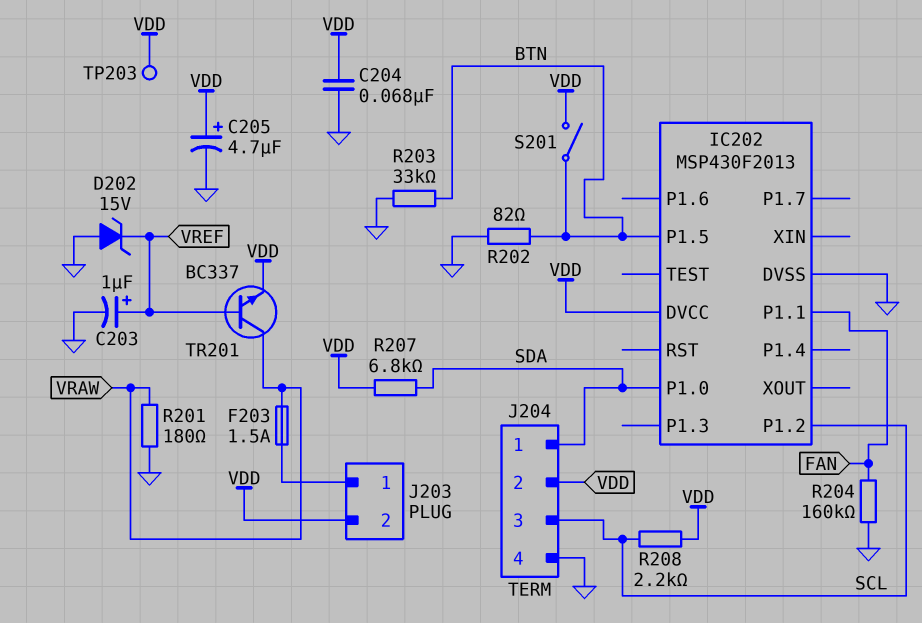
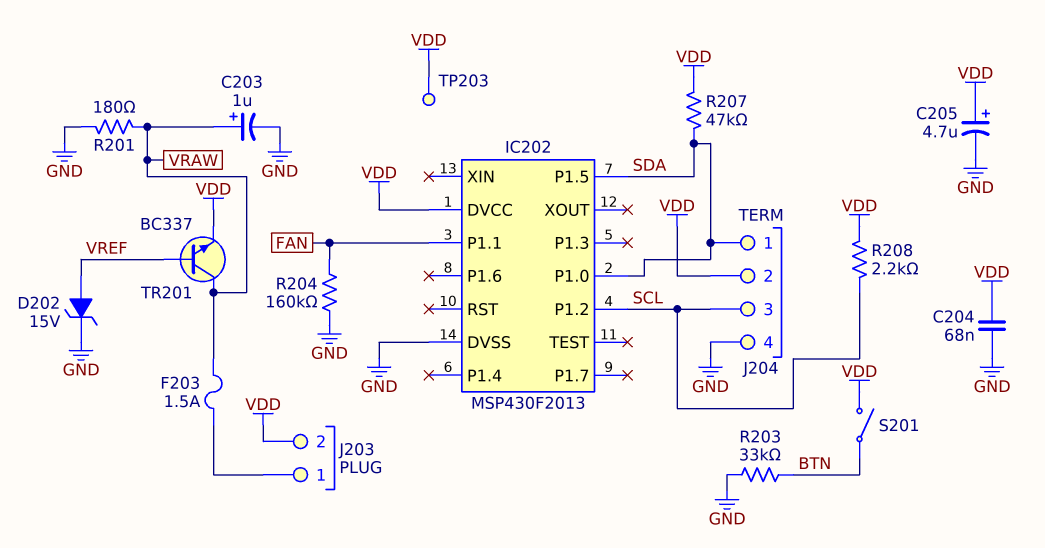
C203: 1uF (plus VREF, minus GND) -> 1uF (plus VRAW, minus GND)
D202: zener 15V (A GND, K VREF) -> zener 15V (A VREF, K GND)
IC202 pin P1.5: BTN -> SDA
R202: 82 (BTN, GND) -> none
R207: 6.8k (SDA, VDD) -> 47k (SDA, VDD)

